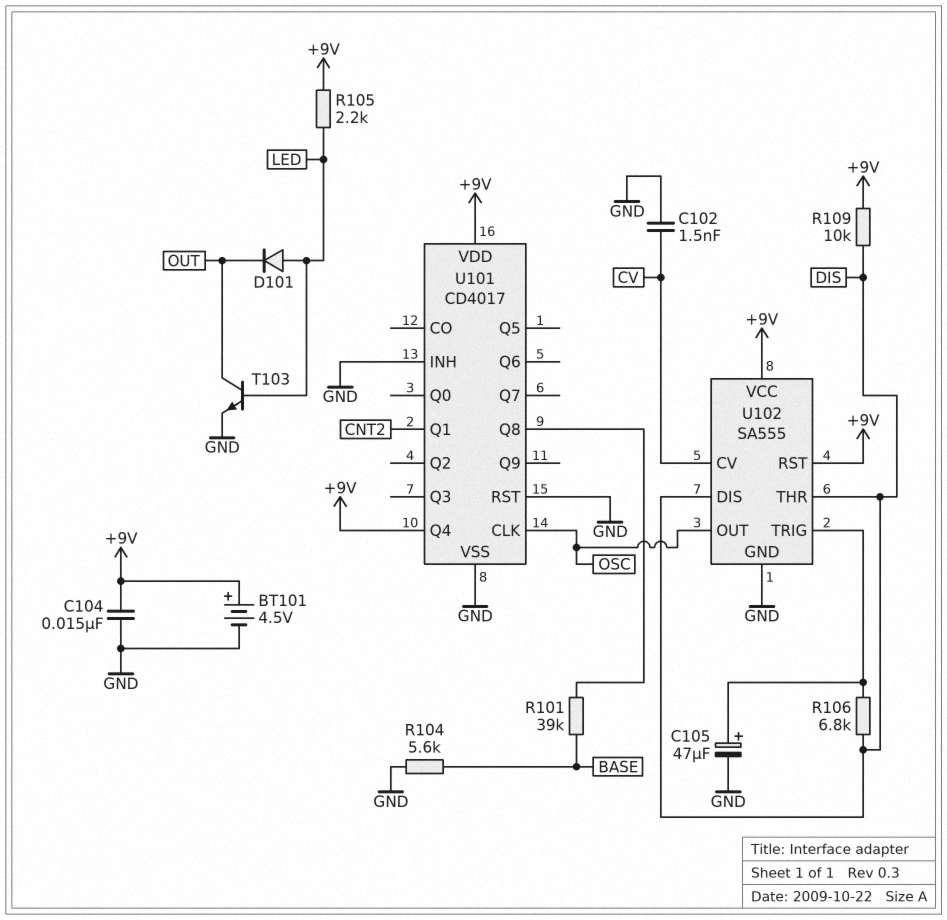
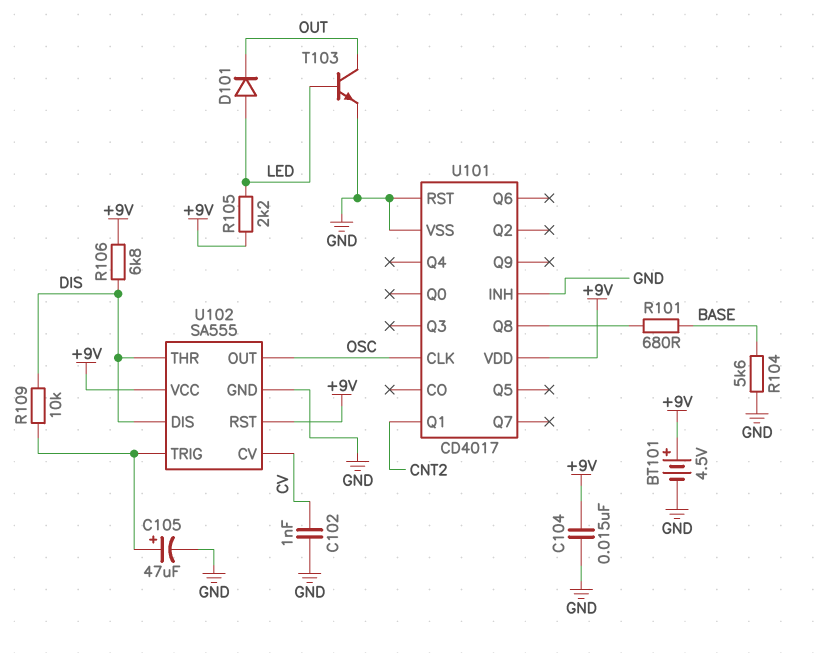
C102: 1.5nF (CV, GND) -> 1nF (CV, GND)
R101: 39k (BASE, U101/Q8) -> 680 (BASE, U101/Q8)
R106: 6.8k (DIS, U102/TRIG) -> 6.8k (+9V, DIS)
R109: 10k (+9V, DIS) -> 10k (DIS, U102/TRIG)
U101 pin Q4: +9V -> none

